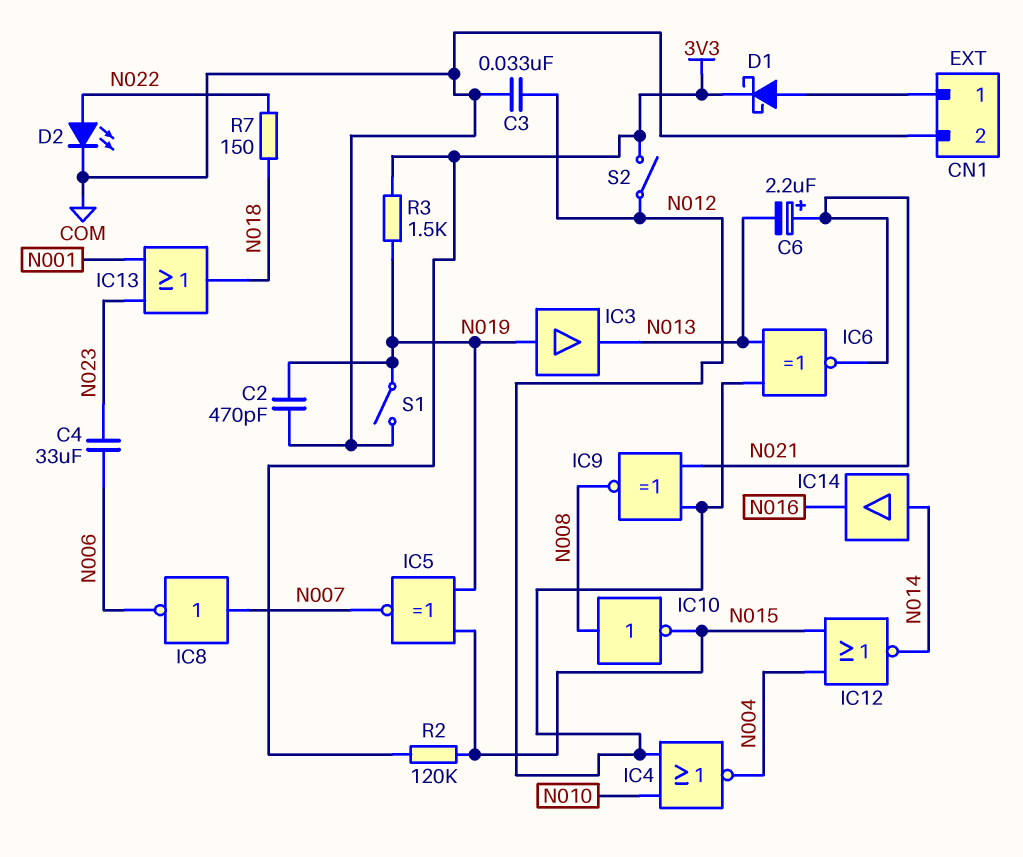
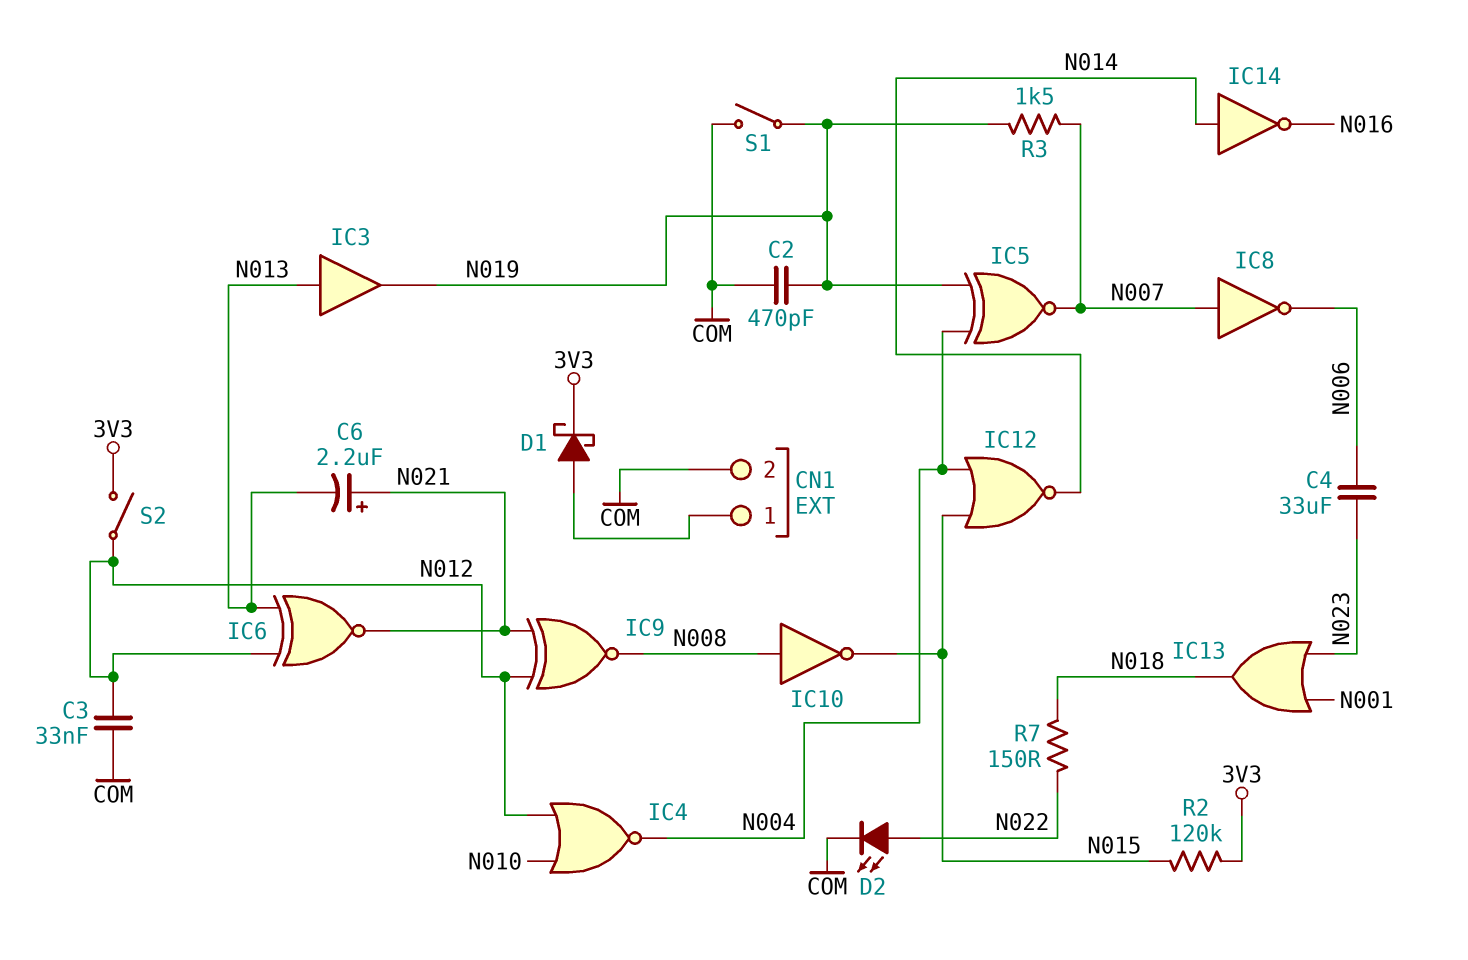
IC3: buffer (in N019, out N013) -> buffer (in N013, out N019)
IC5: XNOR (in N015, in N019, out N007) -> XNOR (in N004, in N019, out N007)
IC14: buffer (in N014, out N016) -> NOT (in N014, out N016)
R3: 1.5k (3V3, N019) -> 1.5k (N007, N019)

